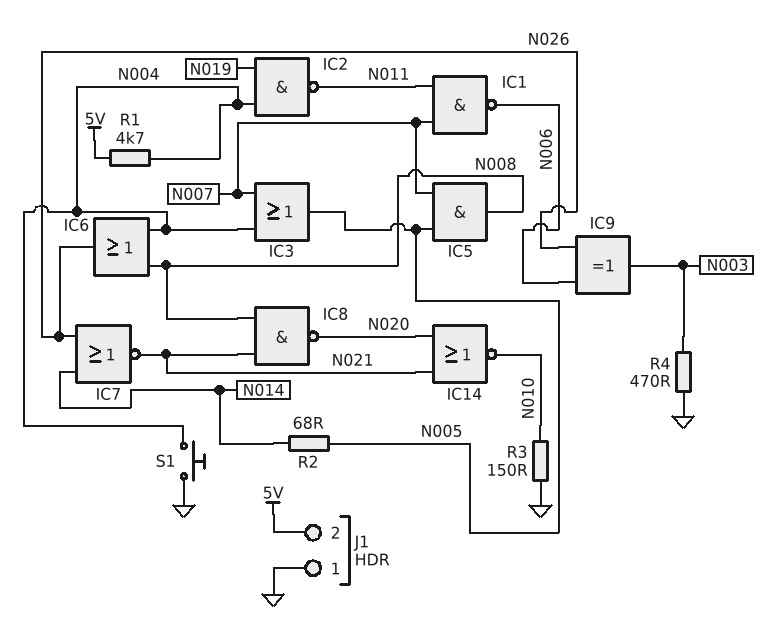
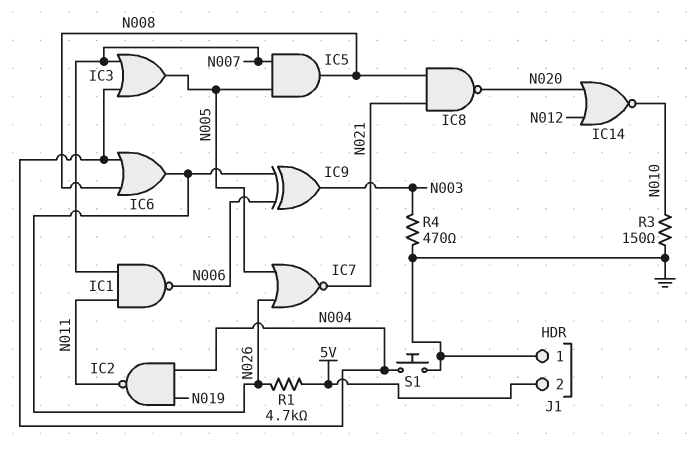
IC7: NOR (in N014, in N026, out N021) -> NOR (in N005, in N026, out N021)
IC14: NOR (in N020, in N021, out N010) -> NOR (in N012, in N020, out N010)
R1: 4.7k (5V, N004) -> 4.7k (5V, N026)
R2: 68 (N005, N014) -> none

